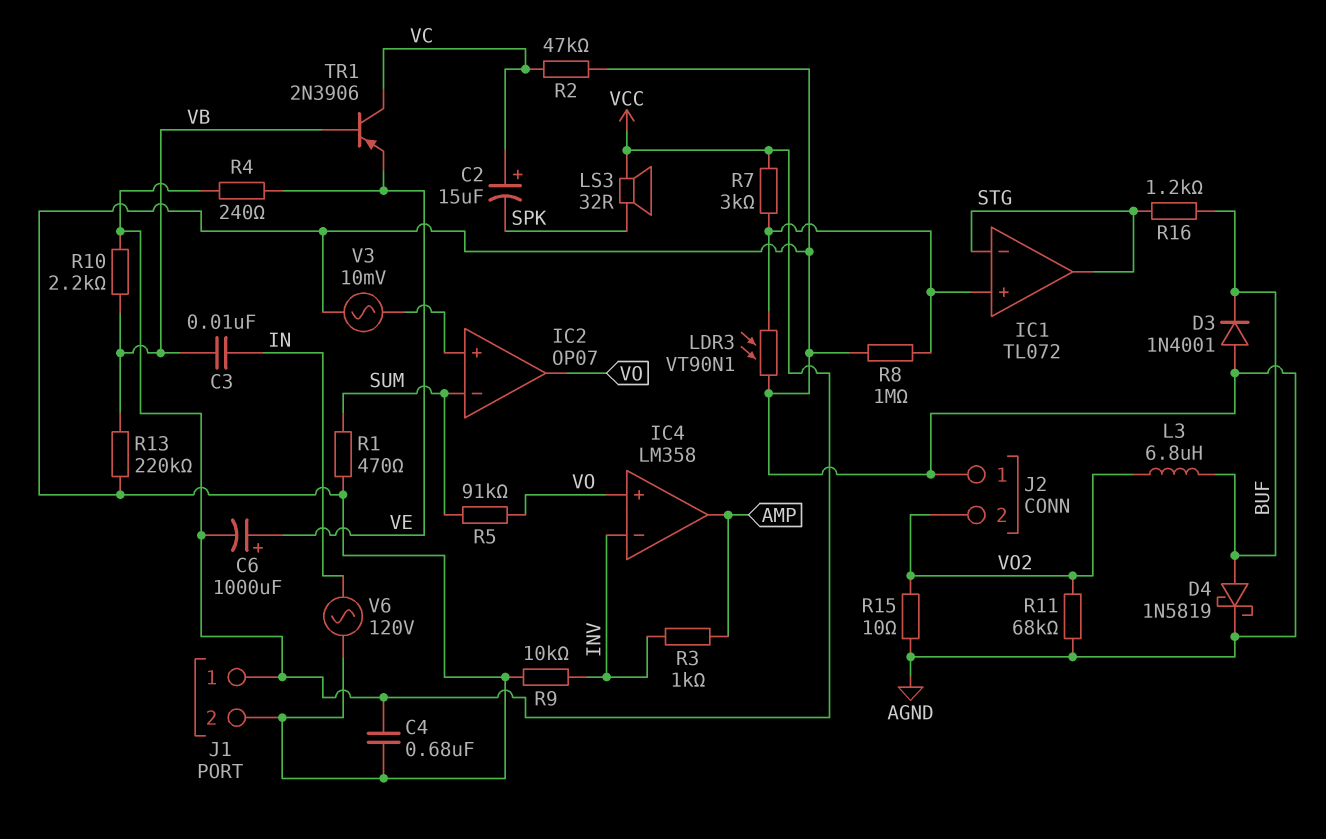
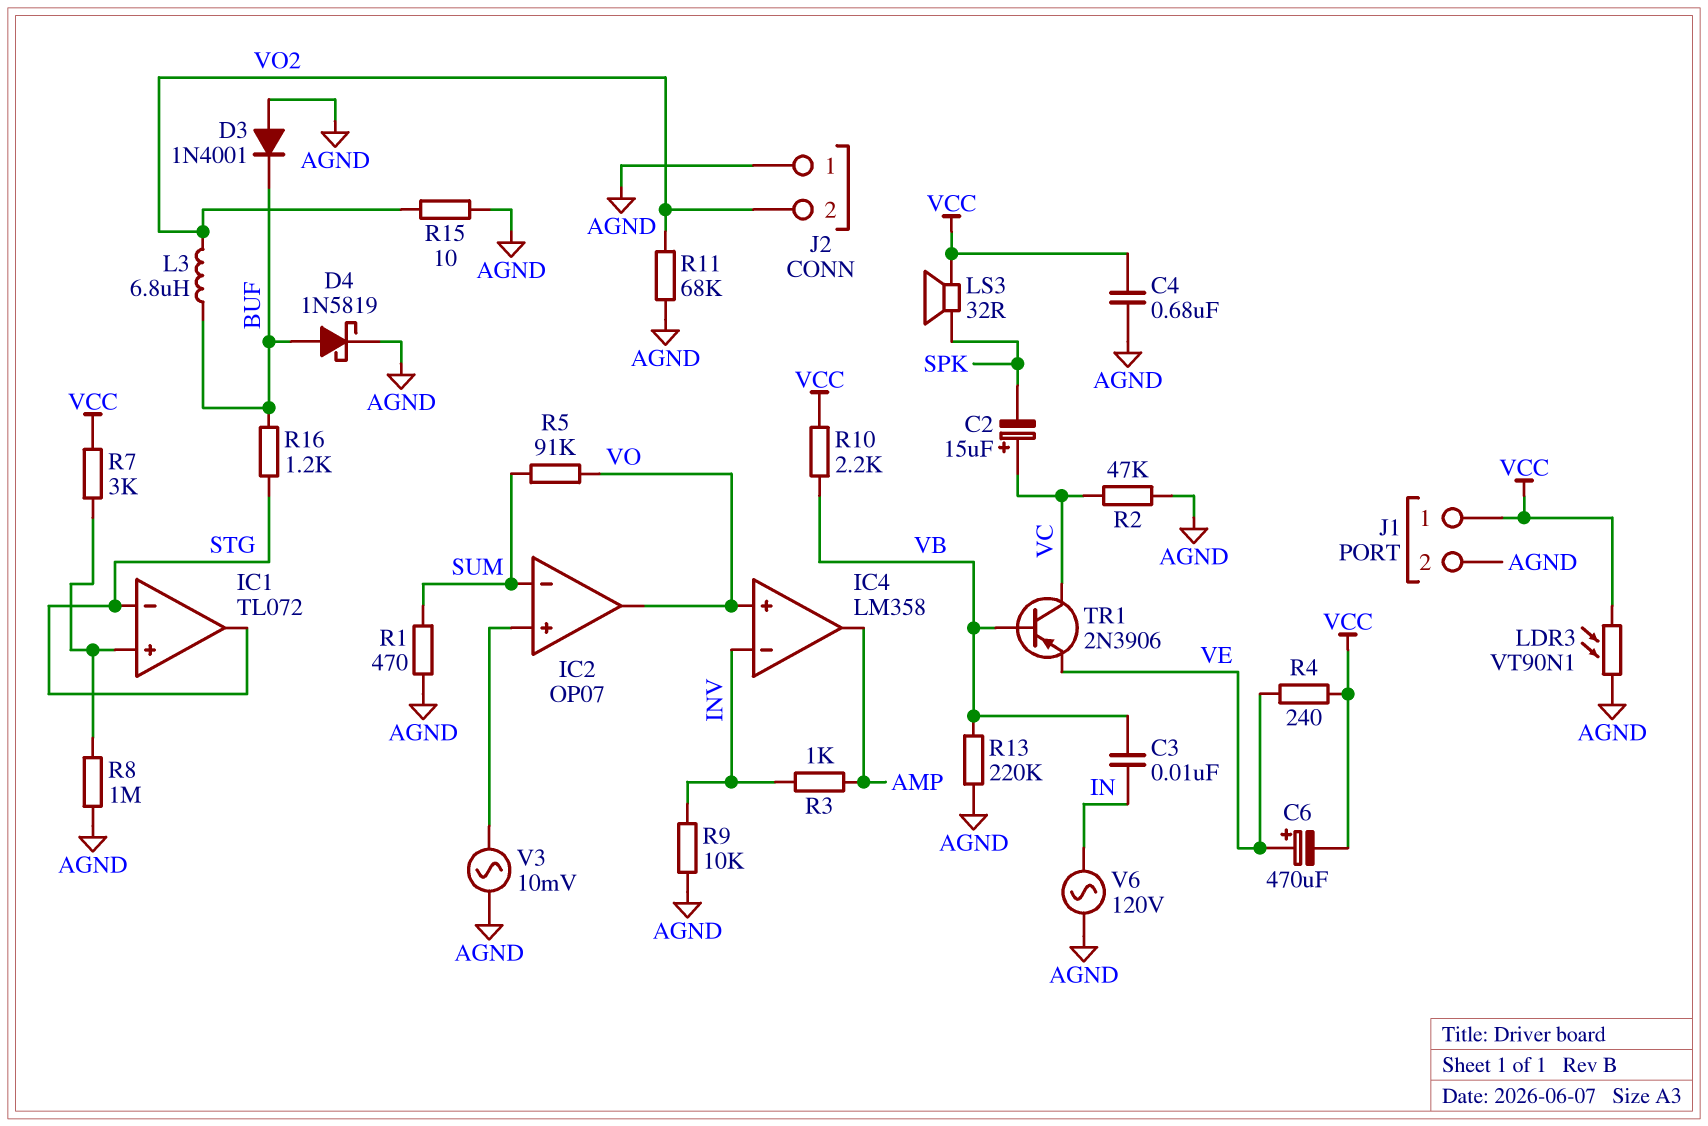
C6: 1000uF (plus VE, minus VCC) -> 470uF (plus VE, minus VCC)
LDR3: VT90N1 (AGND, IC1/in+) -> VT90N1 (AGND, VCC)

